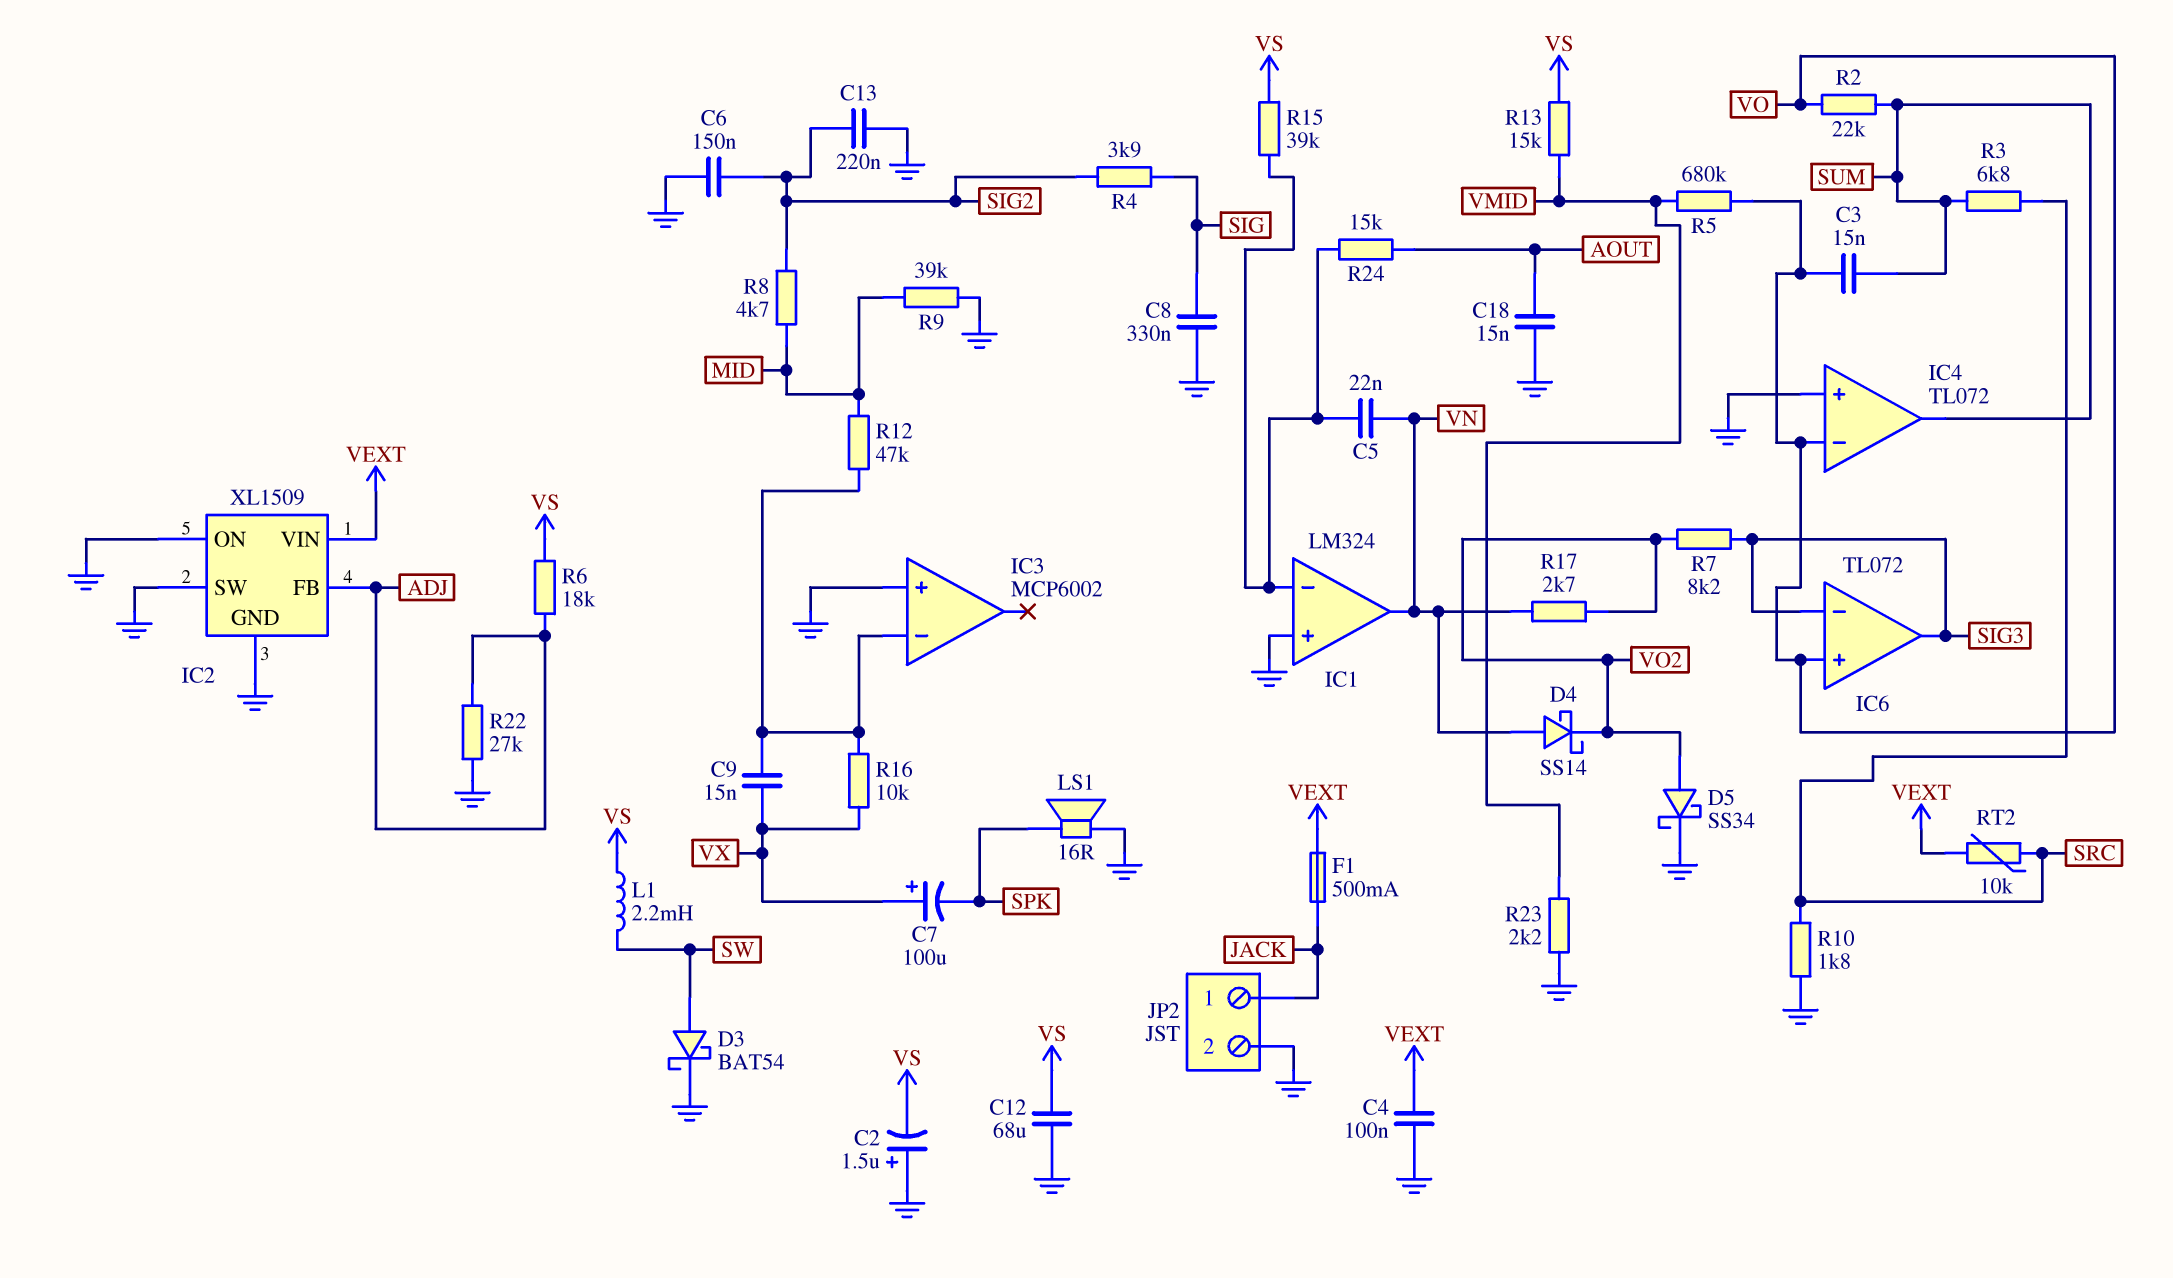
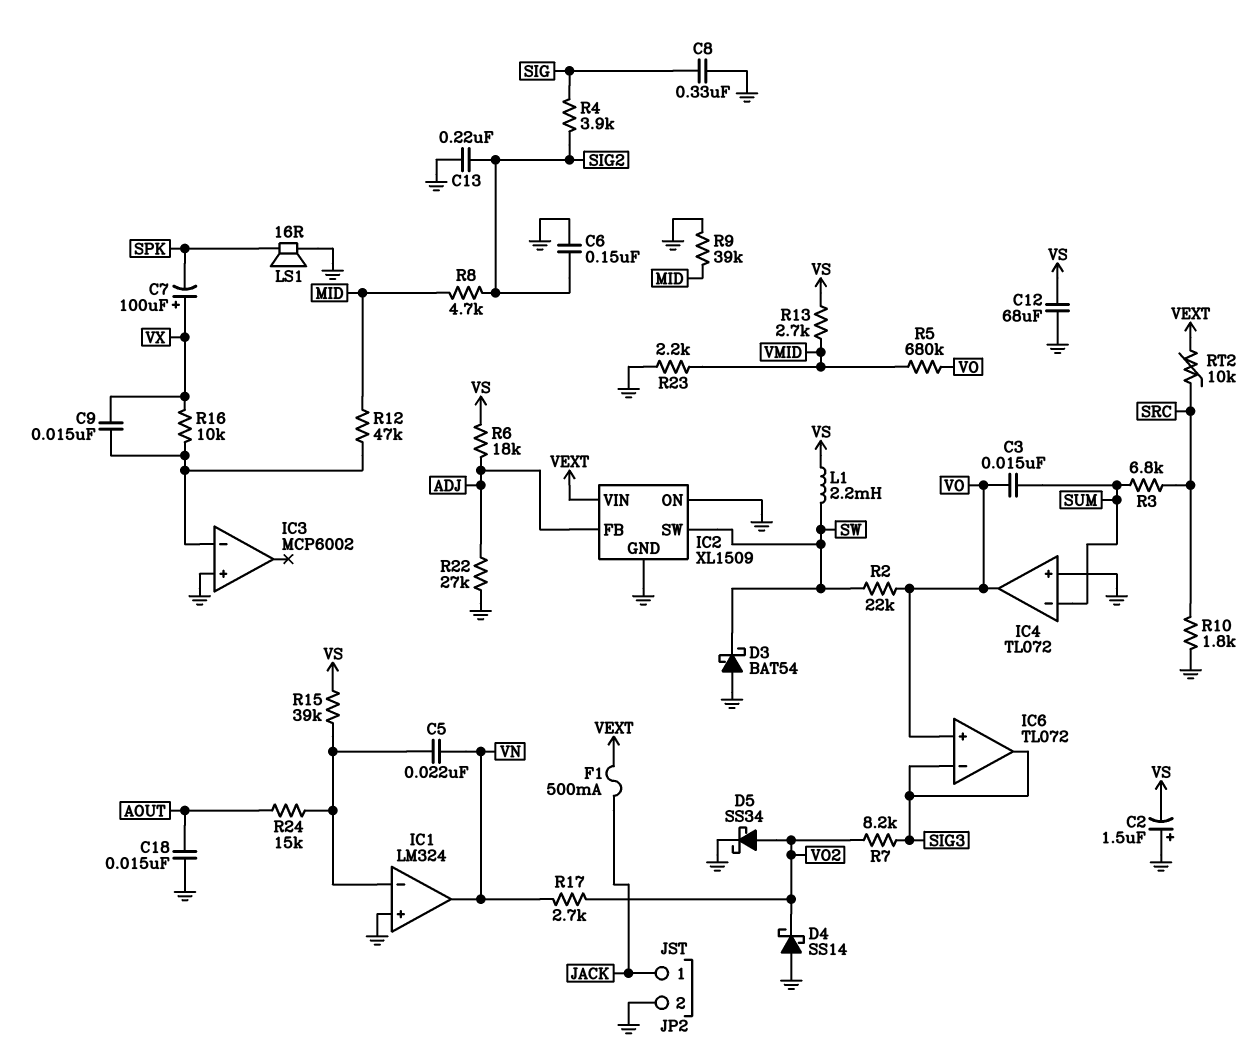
C4: 100nF (GND, VEXT) -> none
D3: schottky BAT54 (A SW, K GND) -> schottky BAT54 (A GND, K SW)
D4: schottky SS14 (A VN, K VO2) -> schottky SS14 (A GND, K VO2)
IC2 pin SW: GND -> SW
IC4 pin in-: VO -> SUM
IC4 pin out: SUM -> VO
R2: 22k (SUM, VO) -> 22k (SW, VO)
R13: 15k (VMID, VS) -> 2.7k (VMID, VS)

